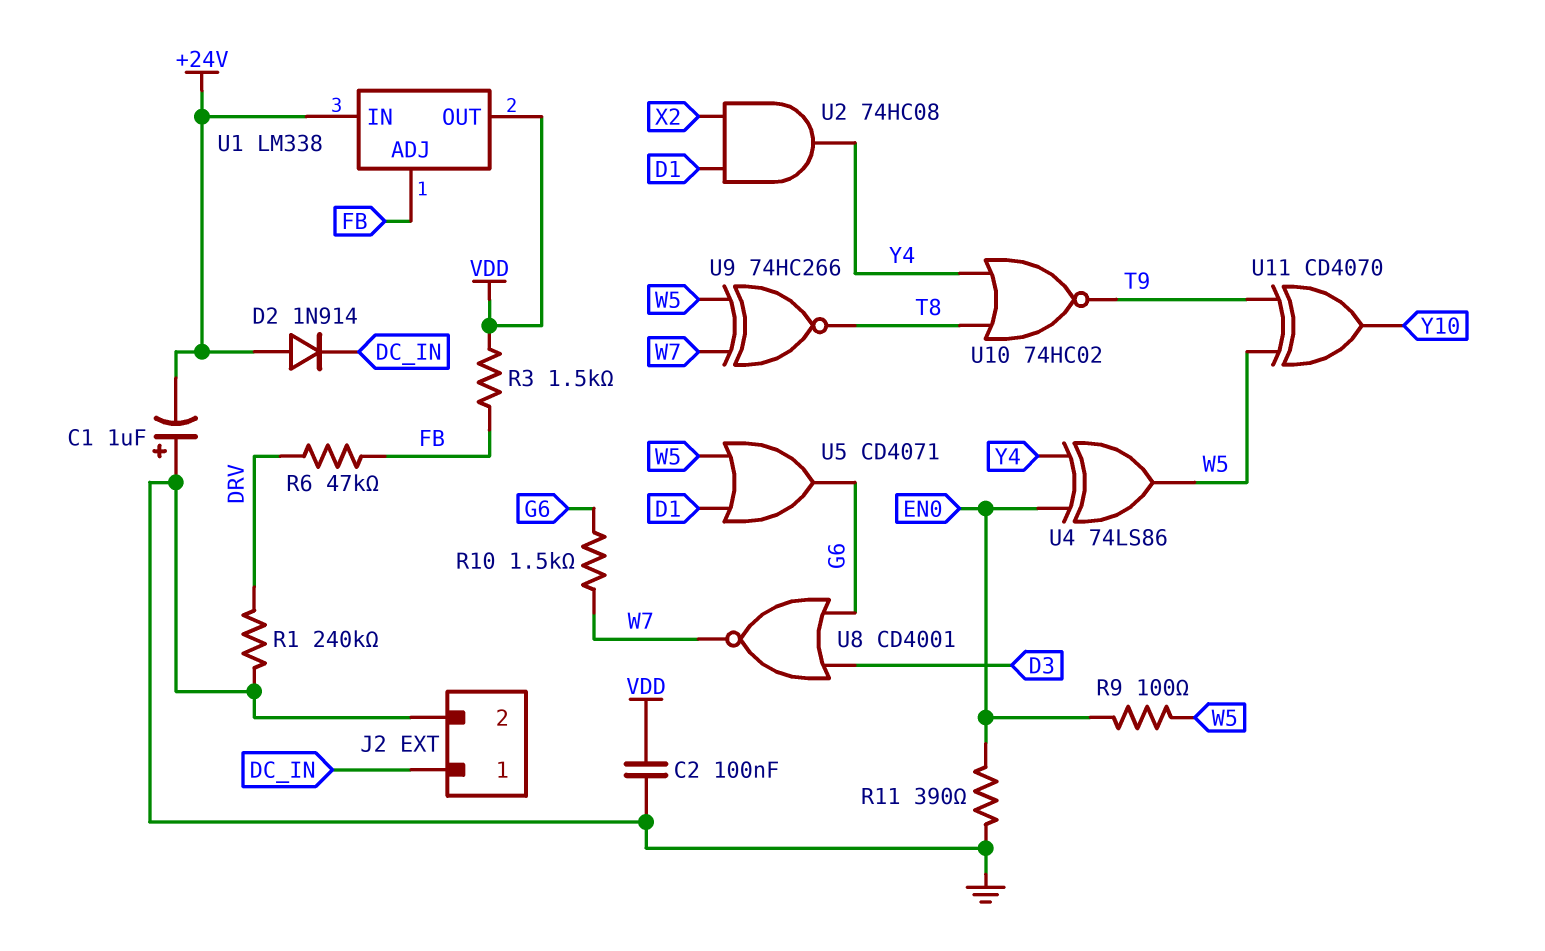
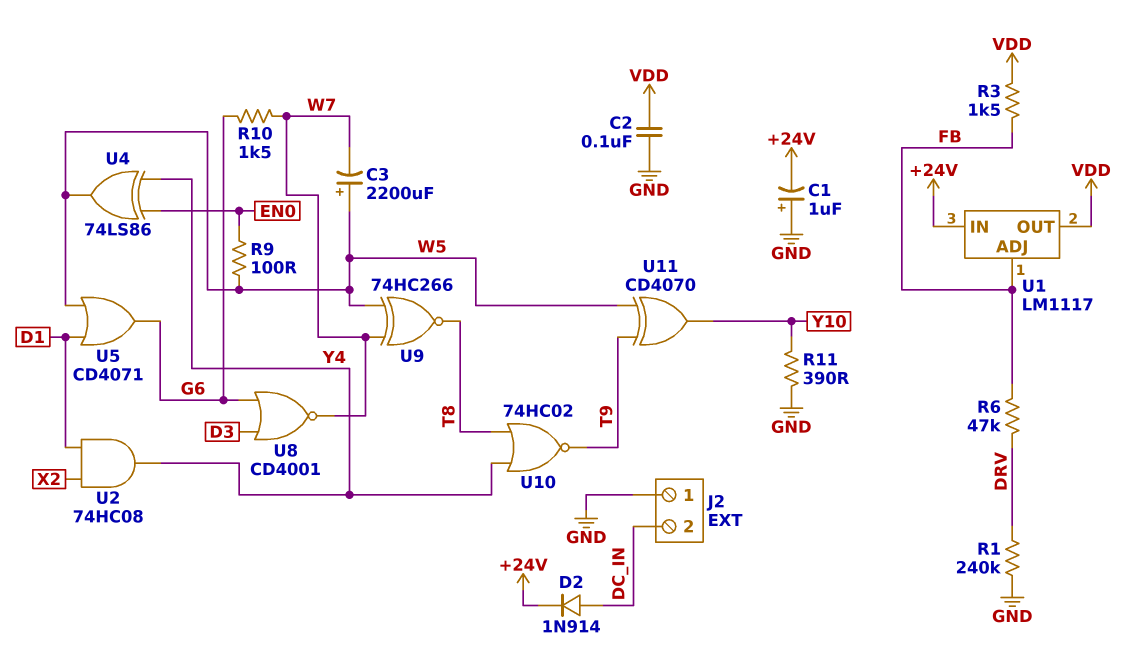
C3: none -> 2200uF (plus W5, minus W7)
D2: diode 1N914 (A +24V, K DC_IN) -> diode 1N914 (A DC_IN, K +24V)
J2 pin 1: DC_IN -> GND
J2 pin 2: GND -> DC_IN
R11: 390 (EN0, GND) -> 390 (GND, Y10)
U1: LM338 -> LM1117

